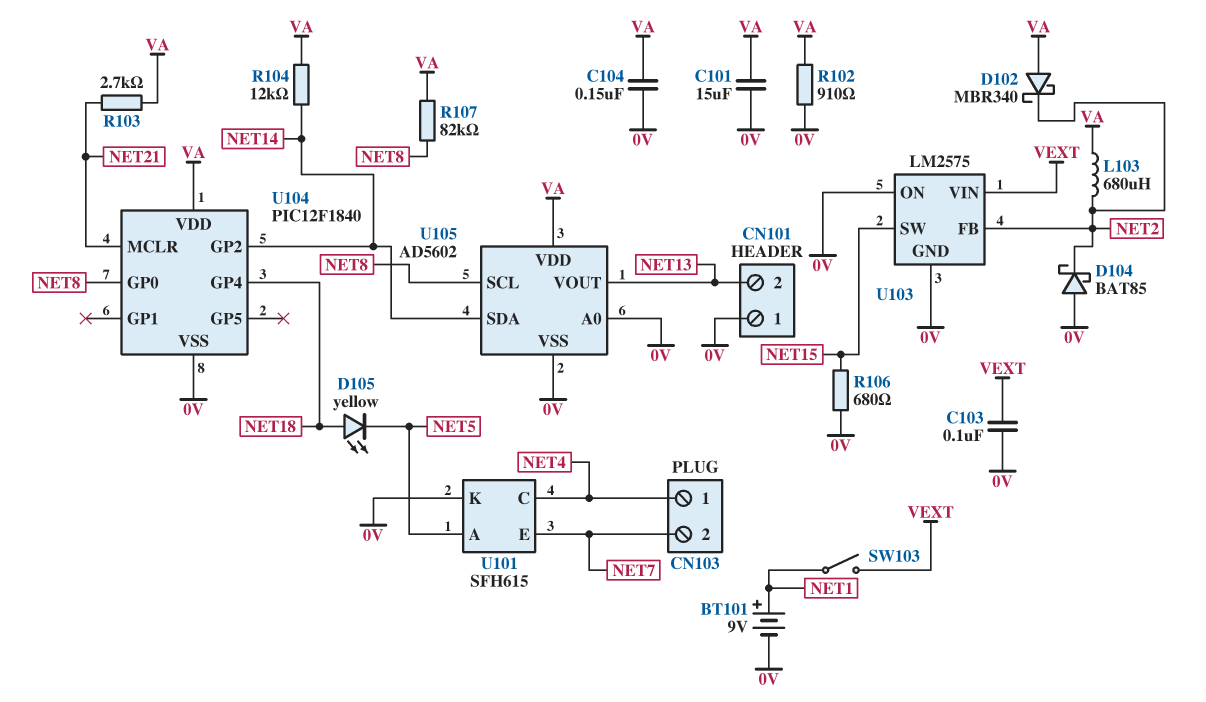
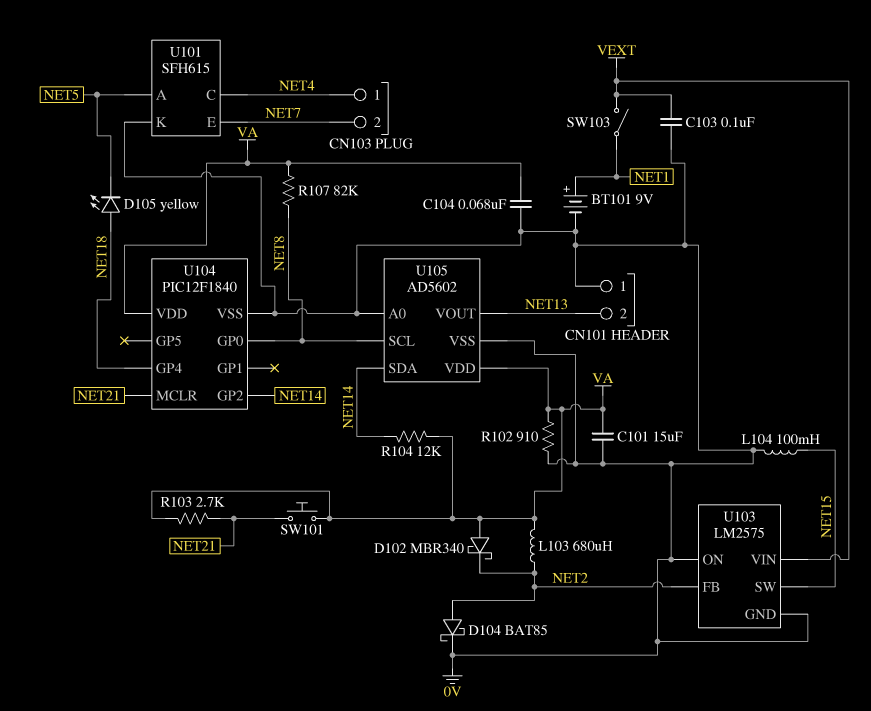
C104: 150nF (0V, VA) -> 68nF (0V, VA)
D104: schottky BAT85 (A 0V, K NET2) -> schottky BAT85 (A NET2, K 0V)
L104: none -> 100mH (0V, NET15)
R106: 680 (0V, NET15) -> none
SW101: none -> button (NET21, VA)

